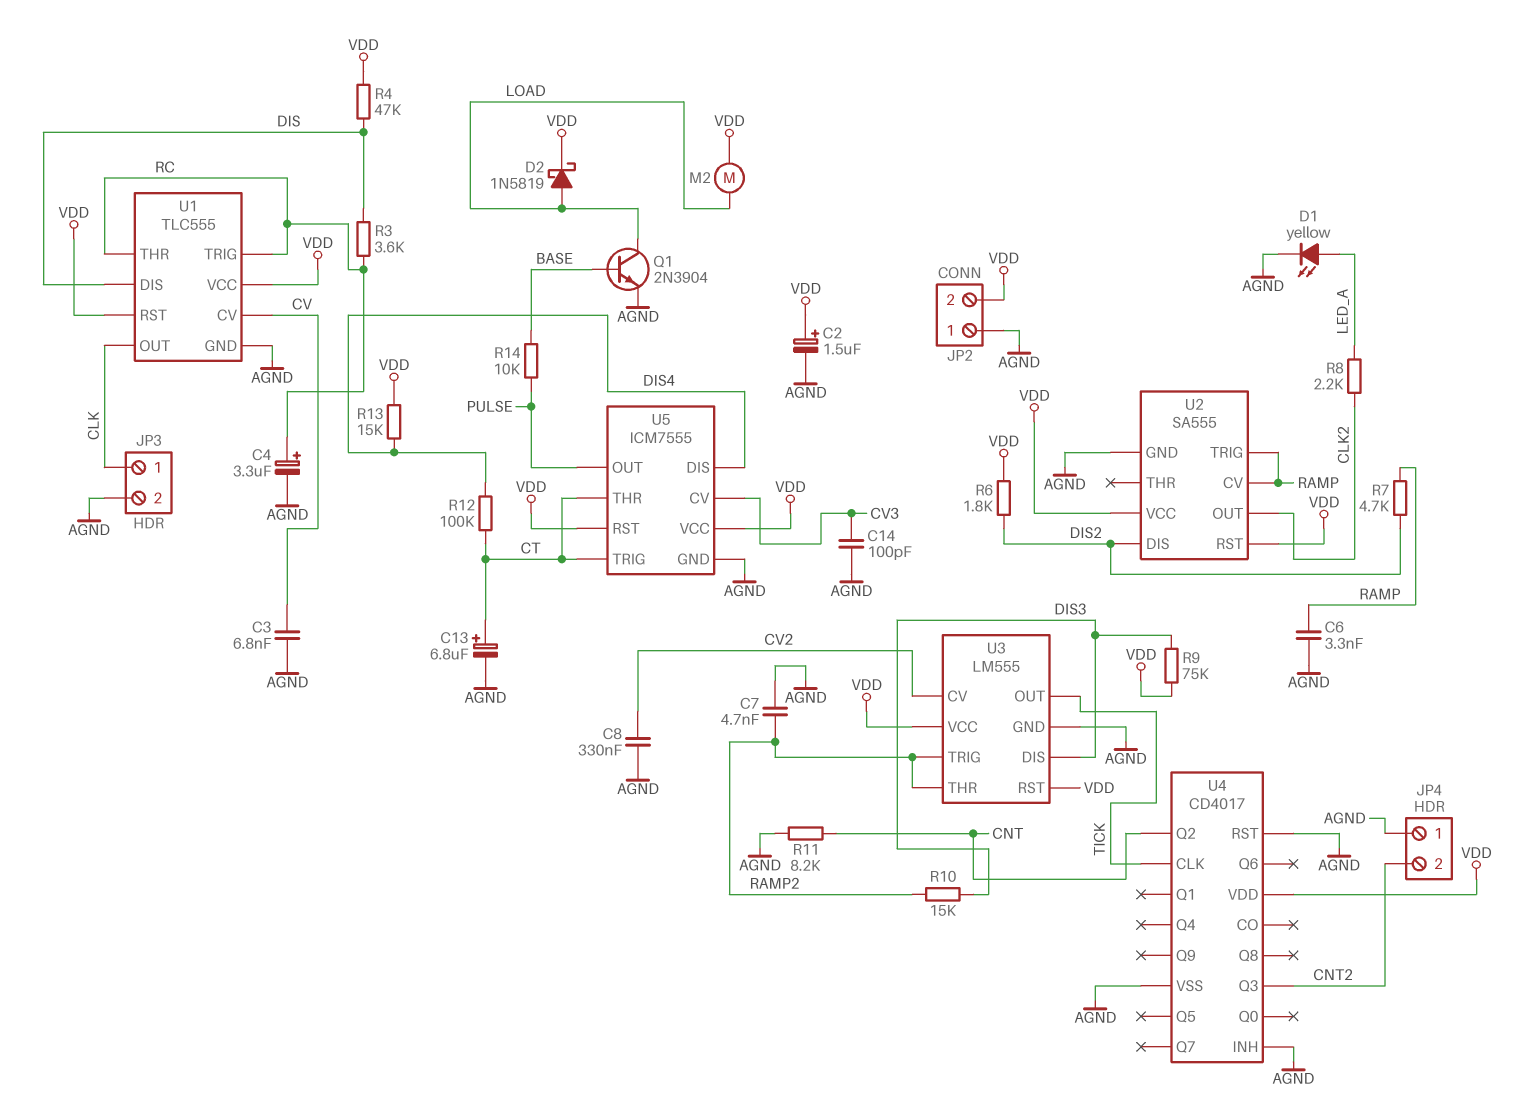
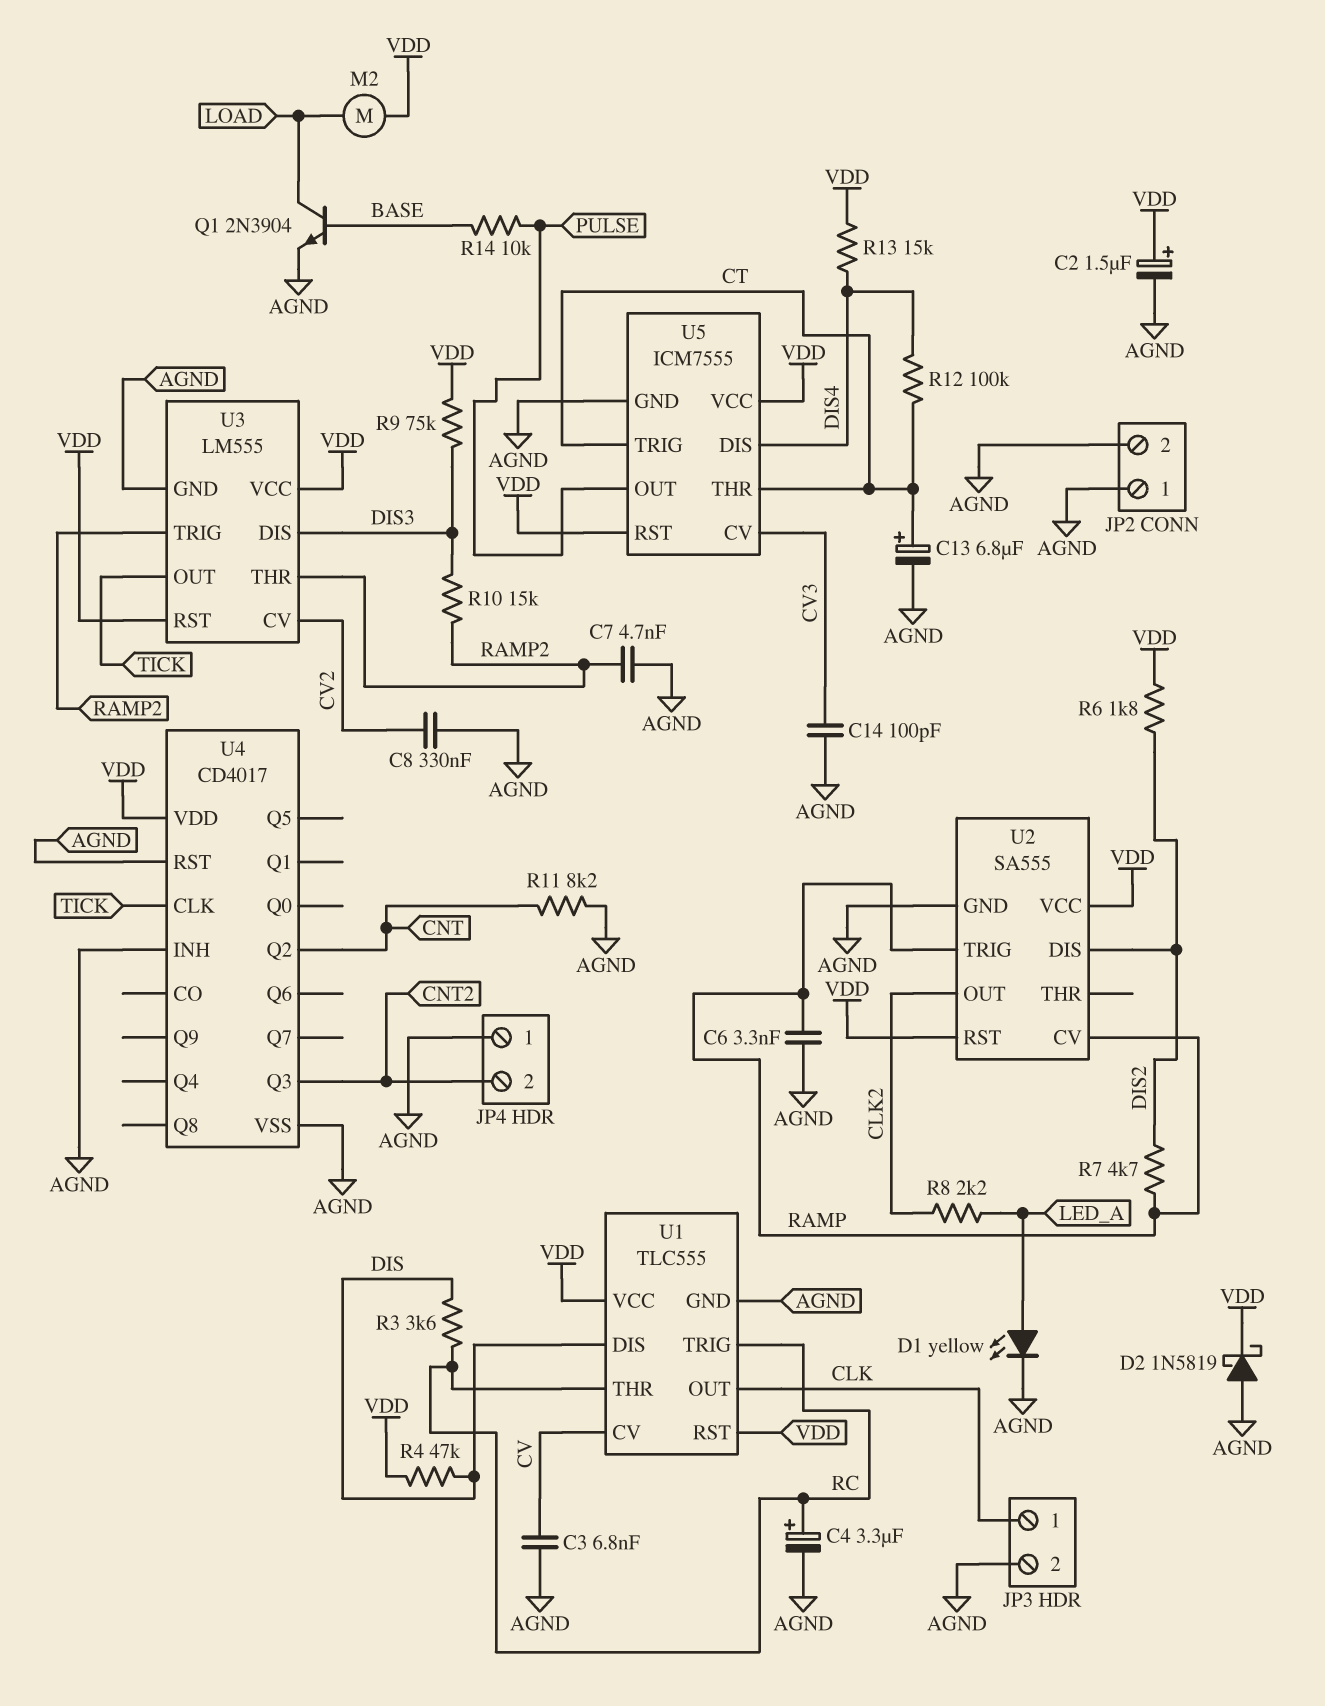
D2: schottky 1N5819 (A LOAD, K VDD) -> schottky 1N5819 (A AGND, K VDD)
JP2 pin 2: VDD -> AGND

